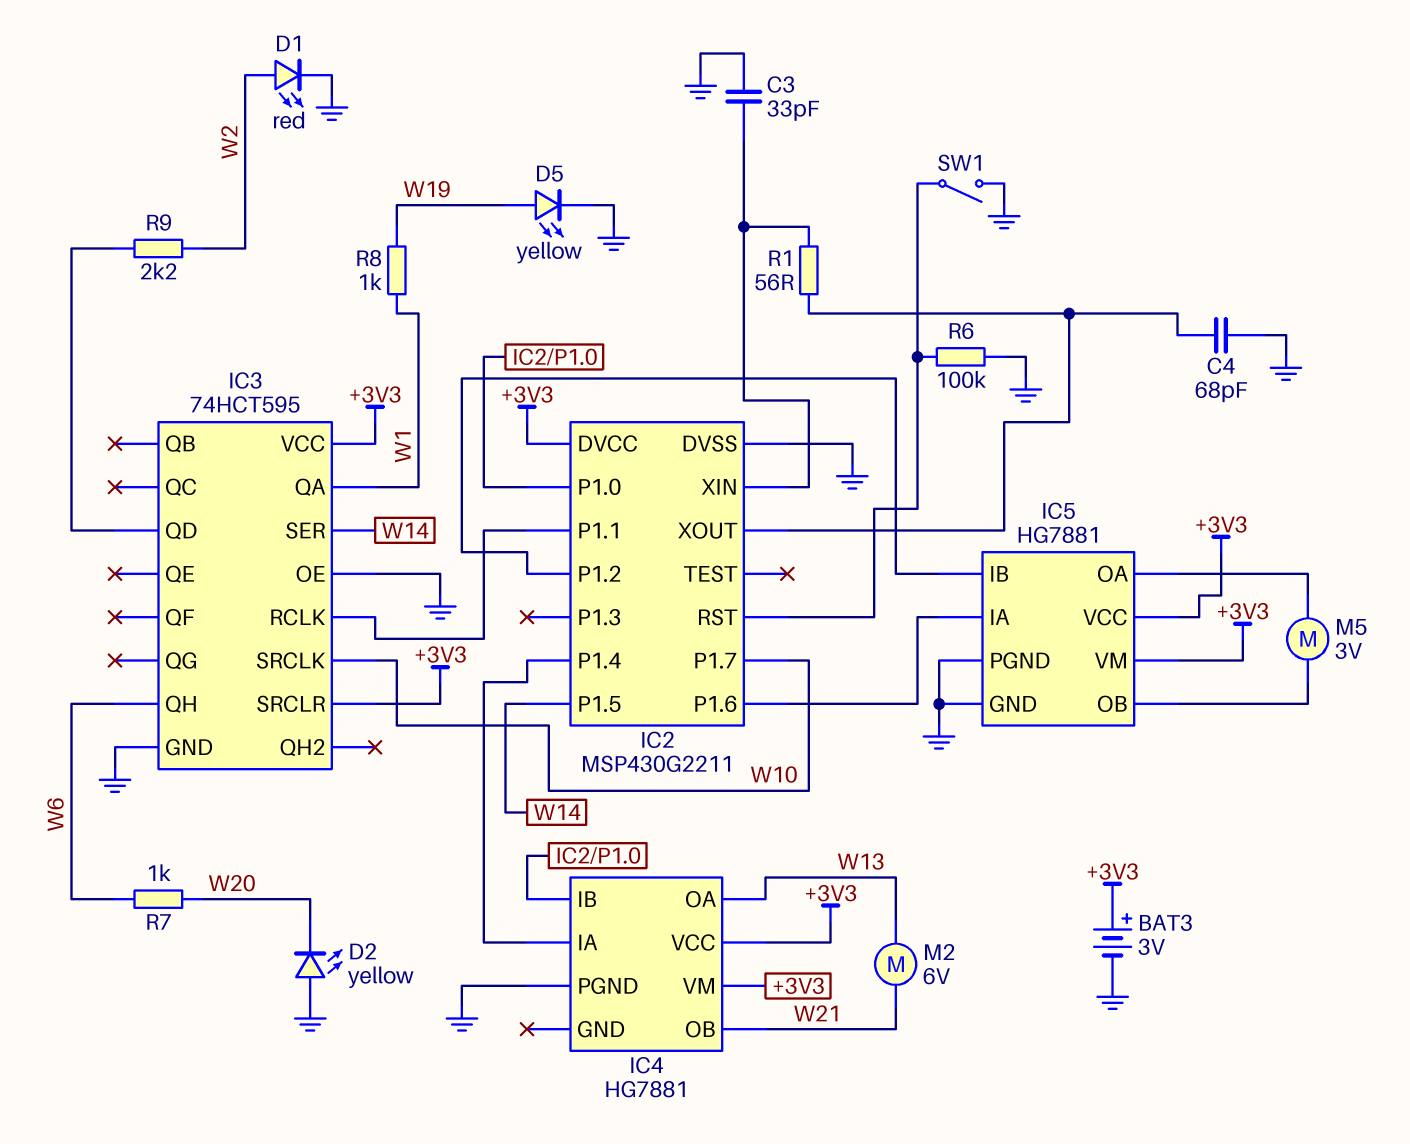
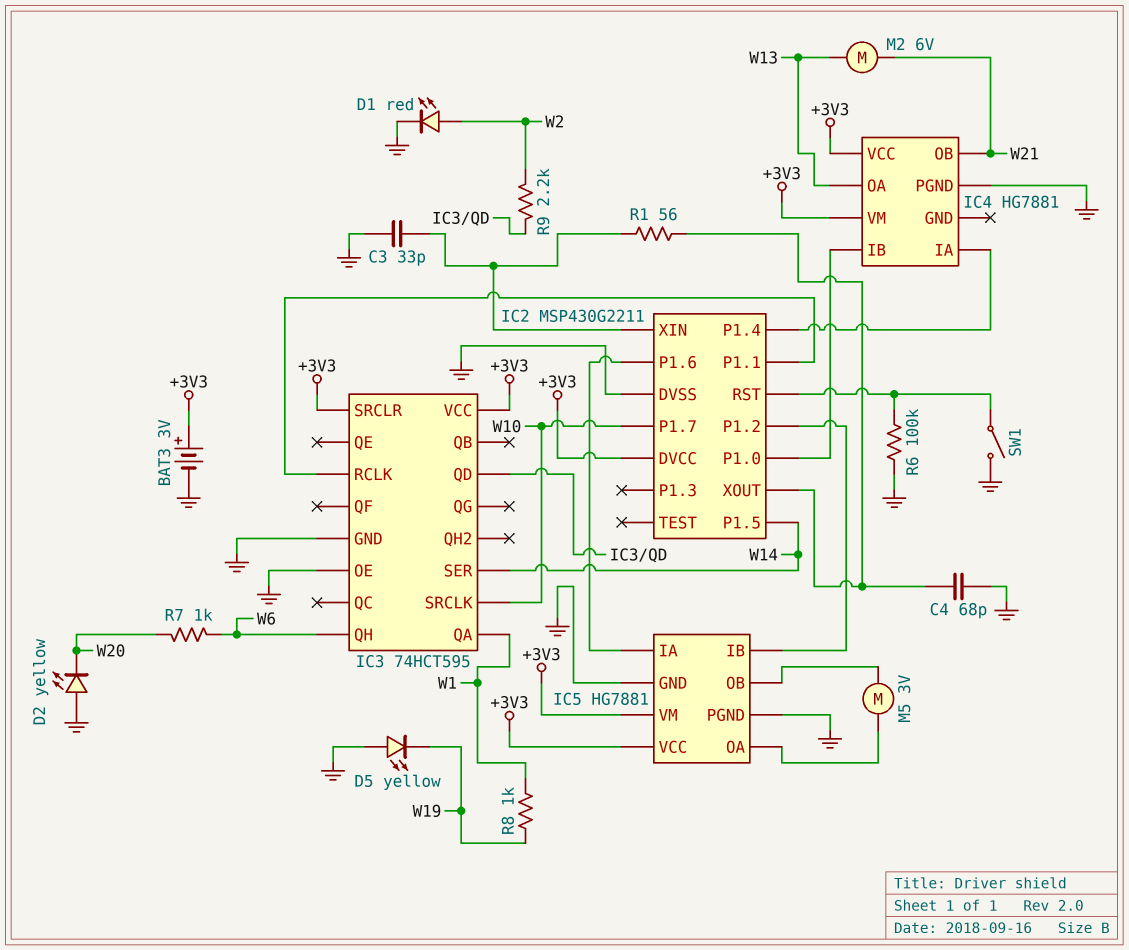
D5: LED yellow (A W19, K GND) -> LED yellow (A GND, K W19)

